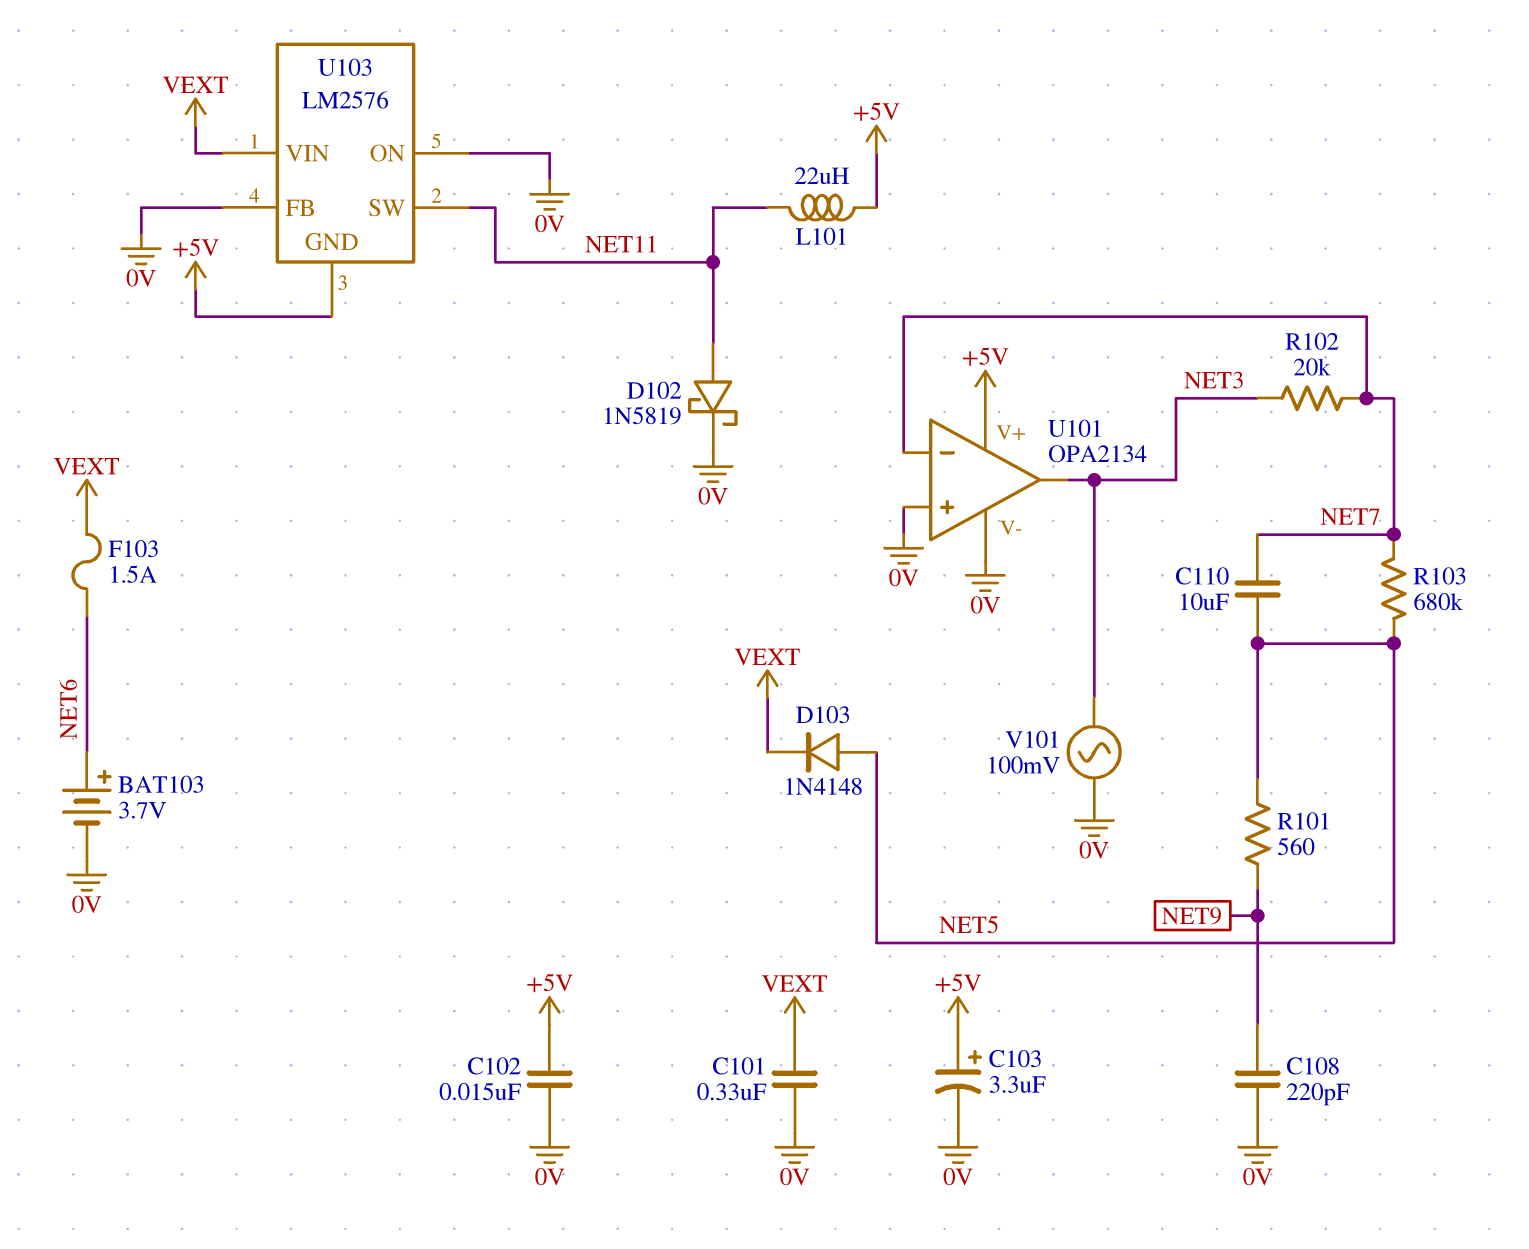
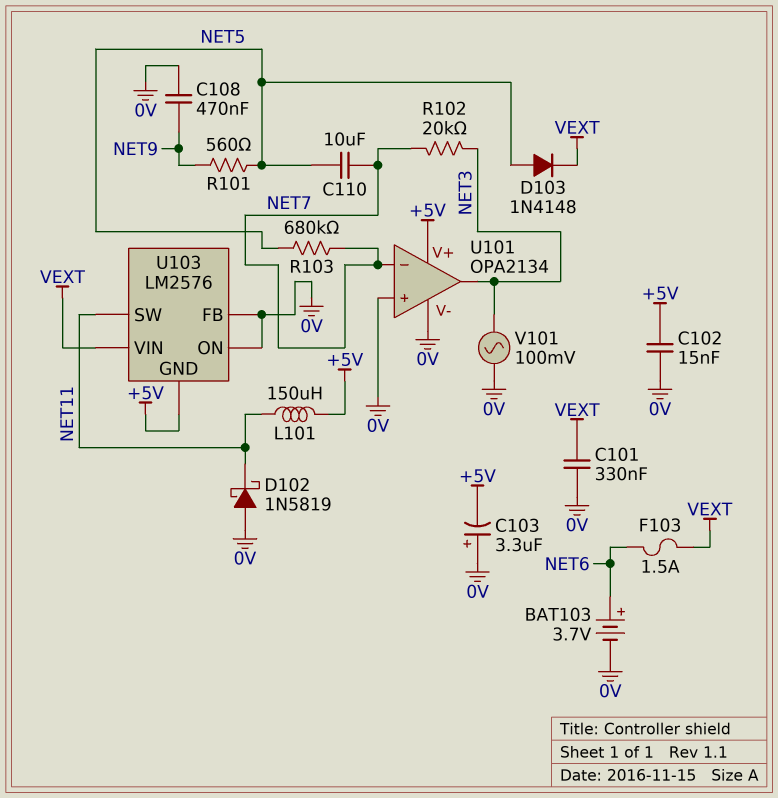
C103: 3.3uF (plus +5V, minus 0V) -> 3.3uF (plus 0V, minus +5V)
C108: 220pF (0V, NET9) -> 470nF (0V, NET9)
D102: schottky 1N5819 (A NET11, K 0V) -> schottky 1N5819 (A 0V, K NET11)
L101: 22uH (+5V, NET11) -> 150uH (+5V, NET11)

